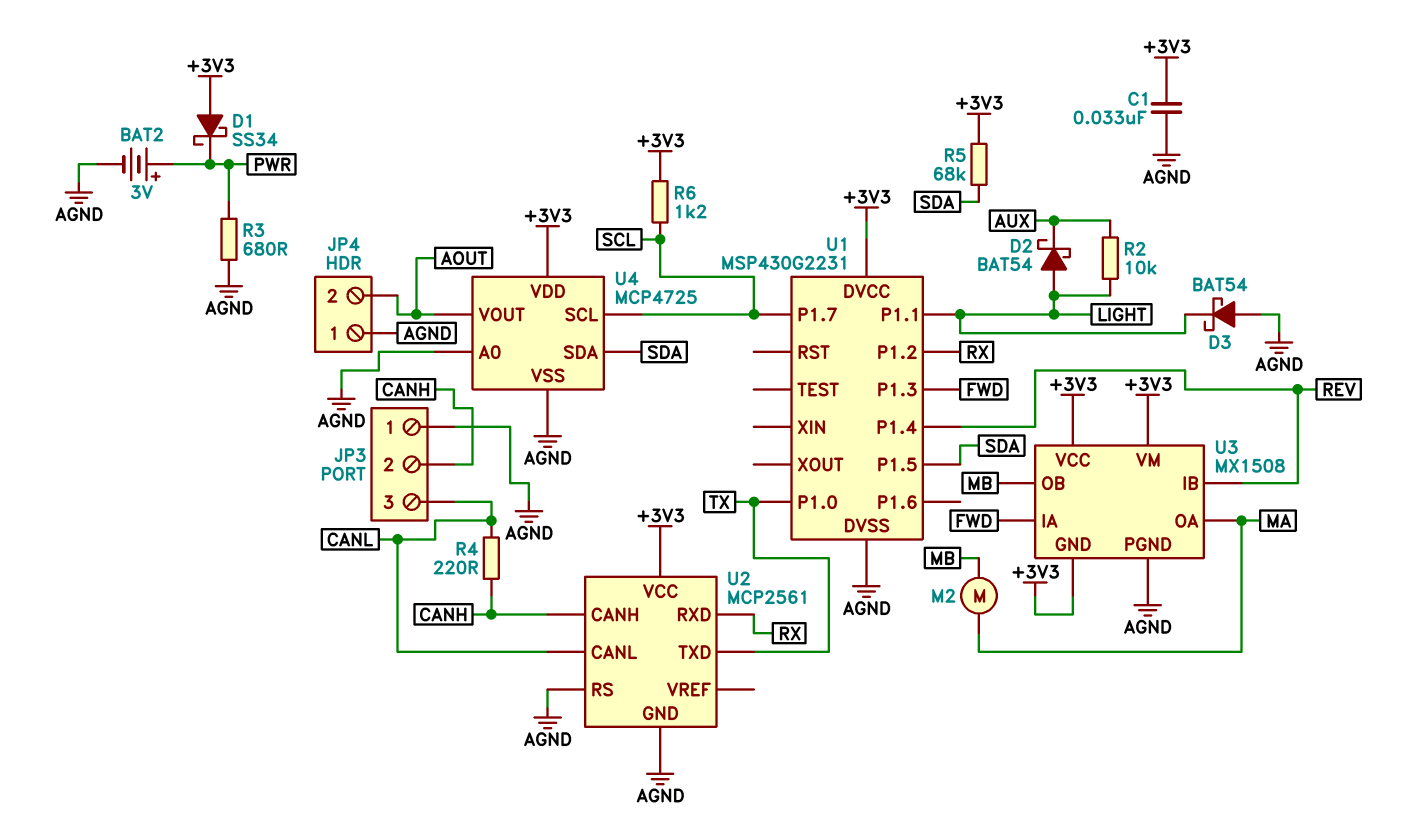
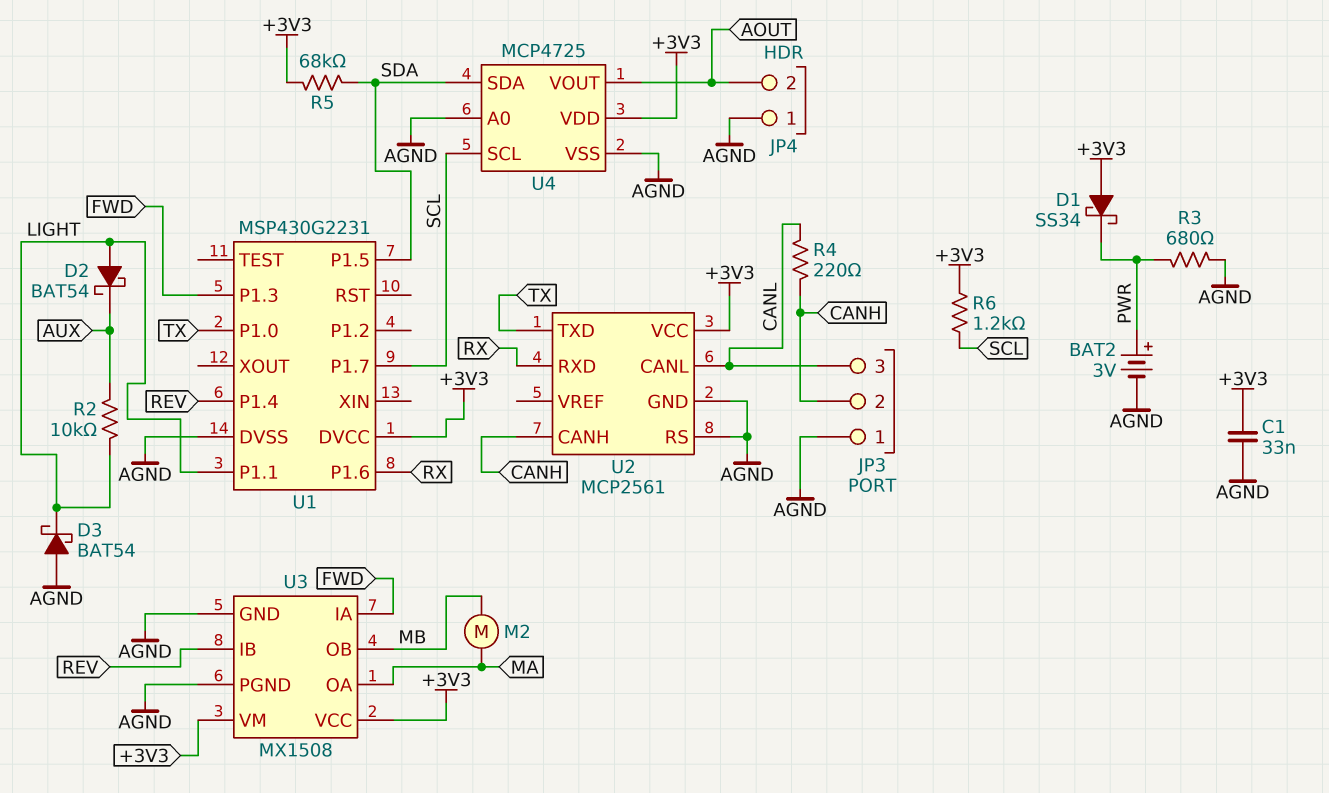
U1 pin P1.2: RX -> none
U1 pin P1.6: none -> RX
U3 pin GND: +3V3 -> AGND

